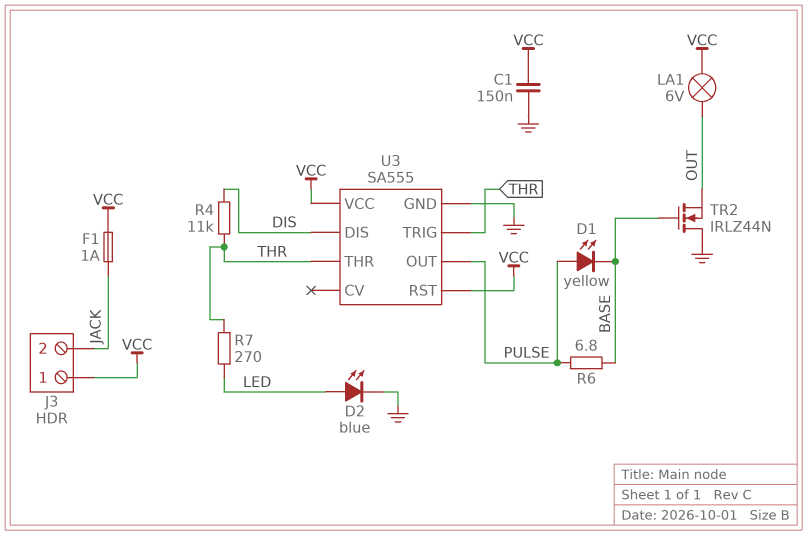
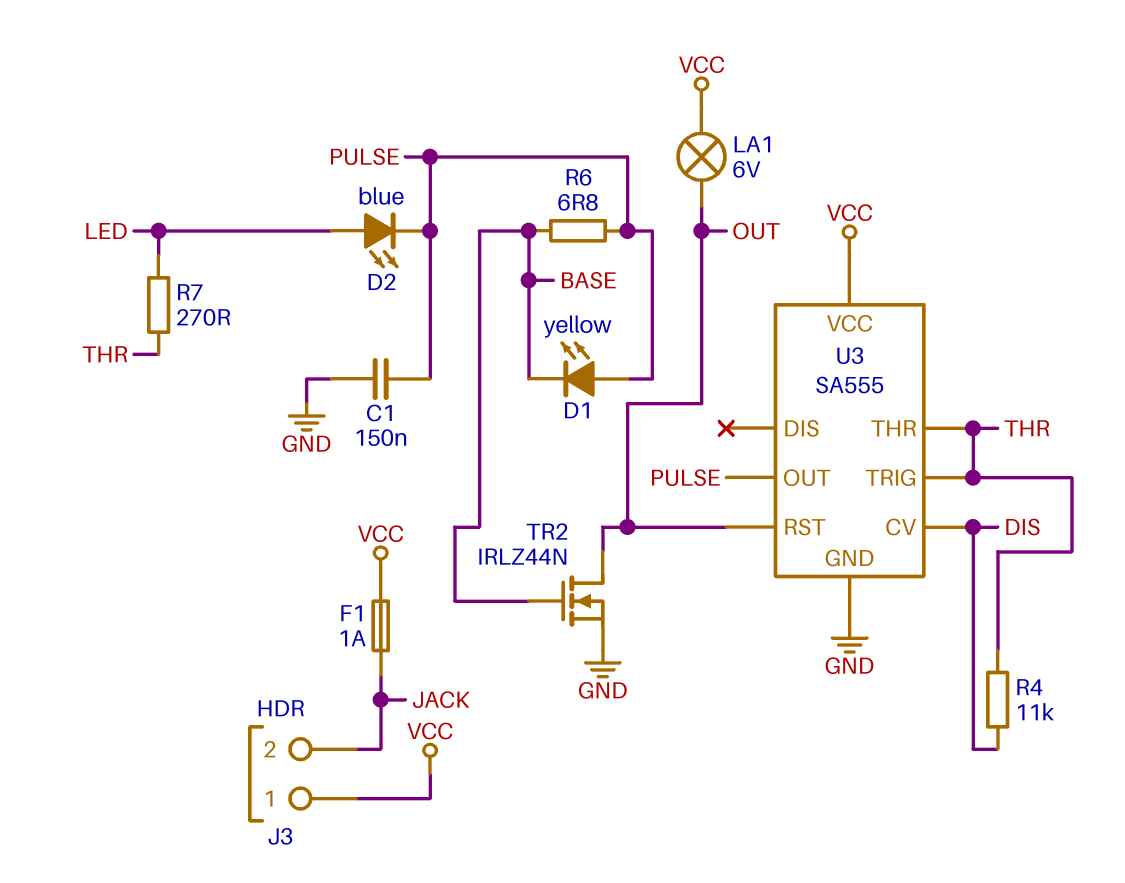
C1: 150nF (GND, VCC) -> 150nF (GND, PULSE)
D2: LED blue (A LED, K GND) -> LED blue (A LED, K PULSE)
TR2: NMOS IRLZ44N (G BASE, D GND, S OUT) -> NMOS IRLZ44N (G BASE, D OUT, S GND)
U3 pin CV: none -> DIS
U3 pin DIS: DIS -> none
U3 pin RST: VCC -> OUT

